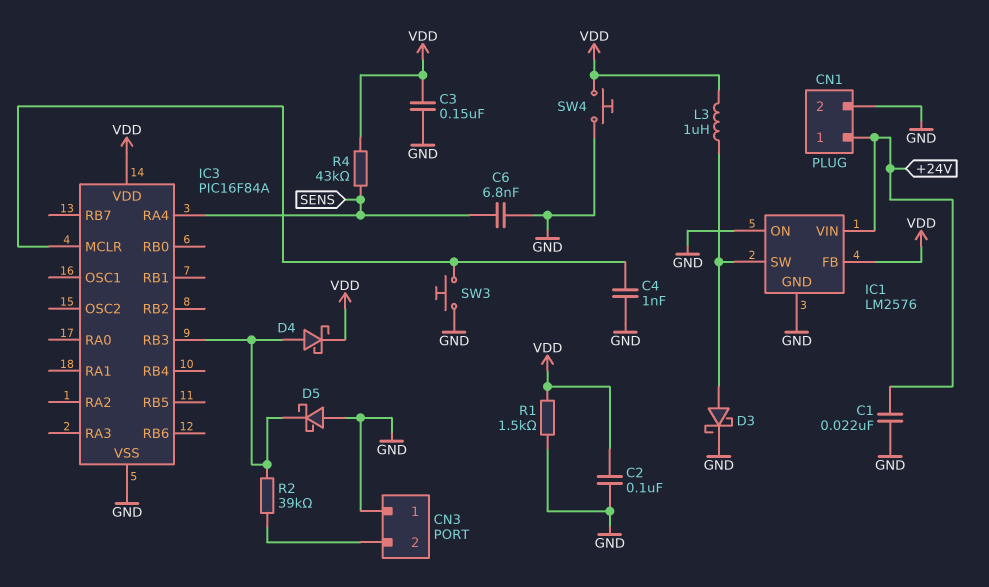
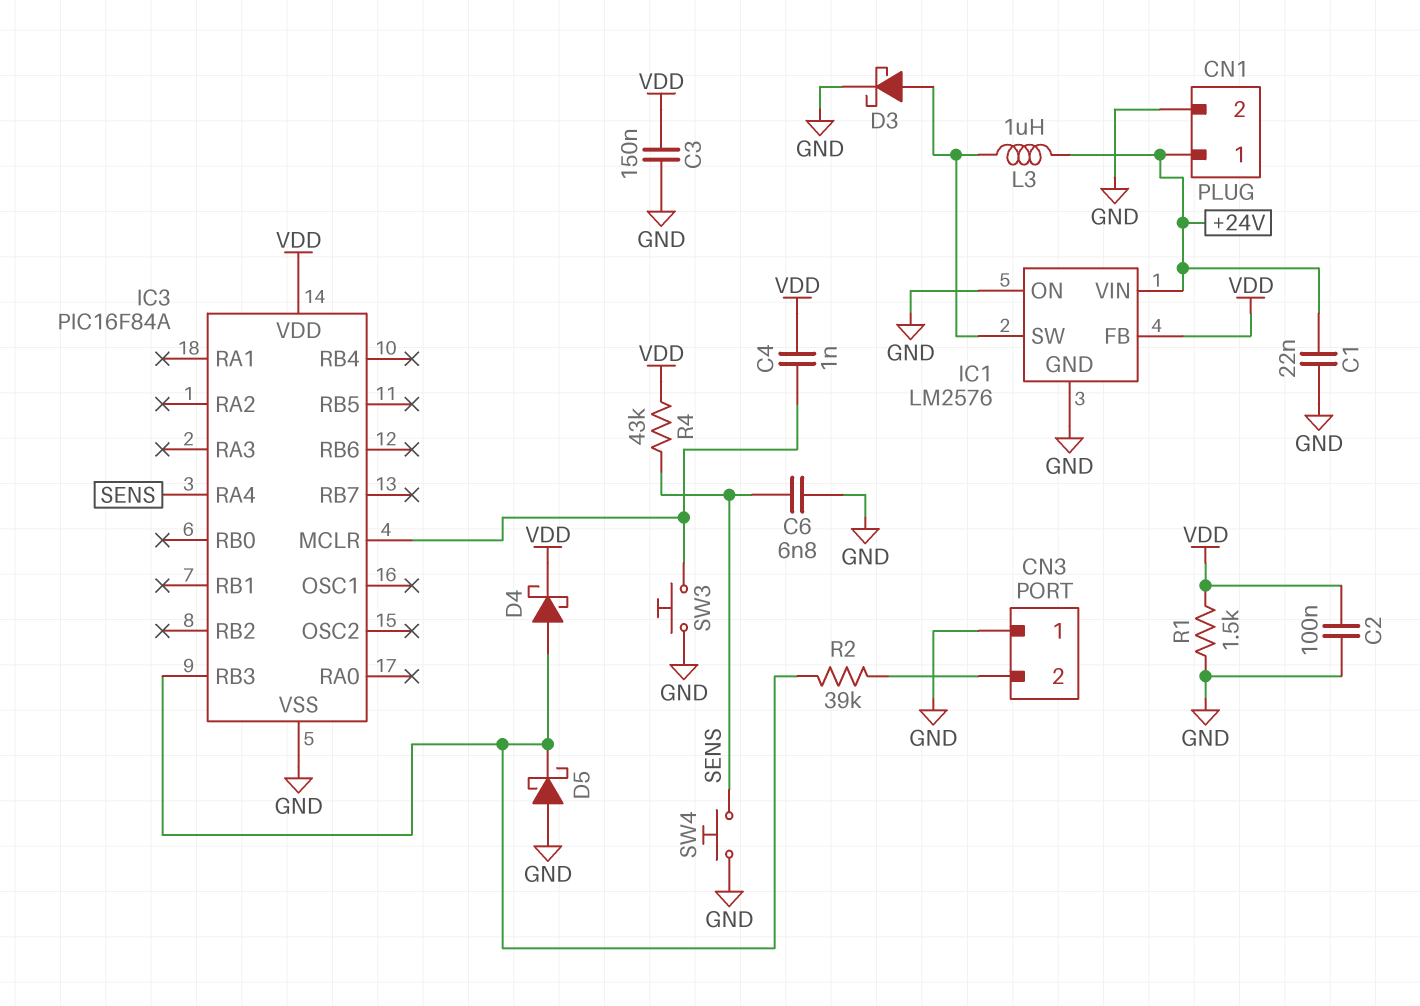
C4: 1nF (GND, IC3/MCLR) -> 1nF (IC3/MCLR, VDD)
L3: 1uH (IC1/SW, VDD) -> 1uH (+24V, IC1/SW)
SW4: button (GND, VDD) -> button (GND, SENS)

